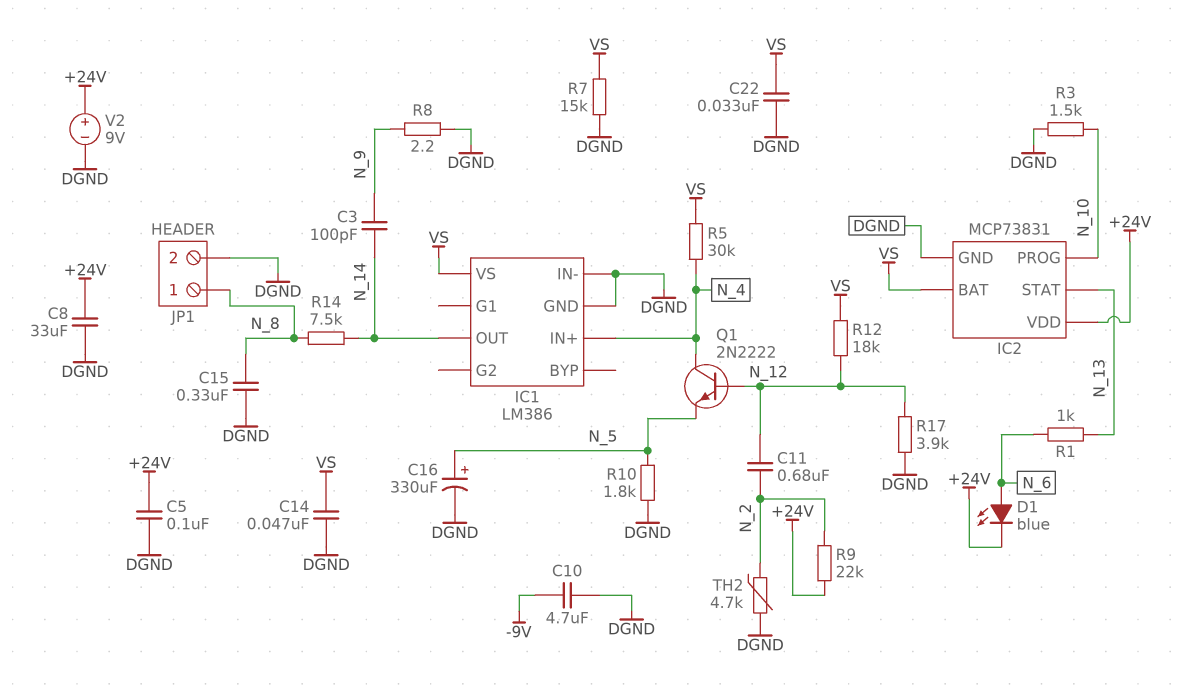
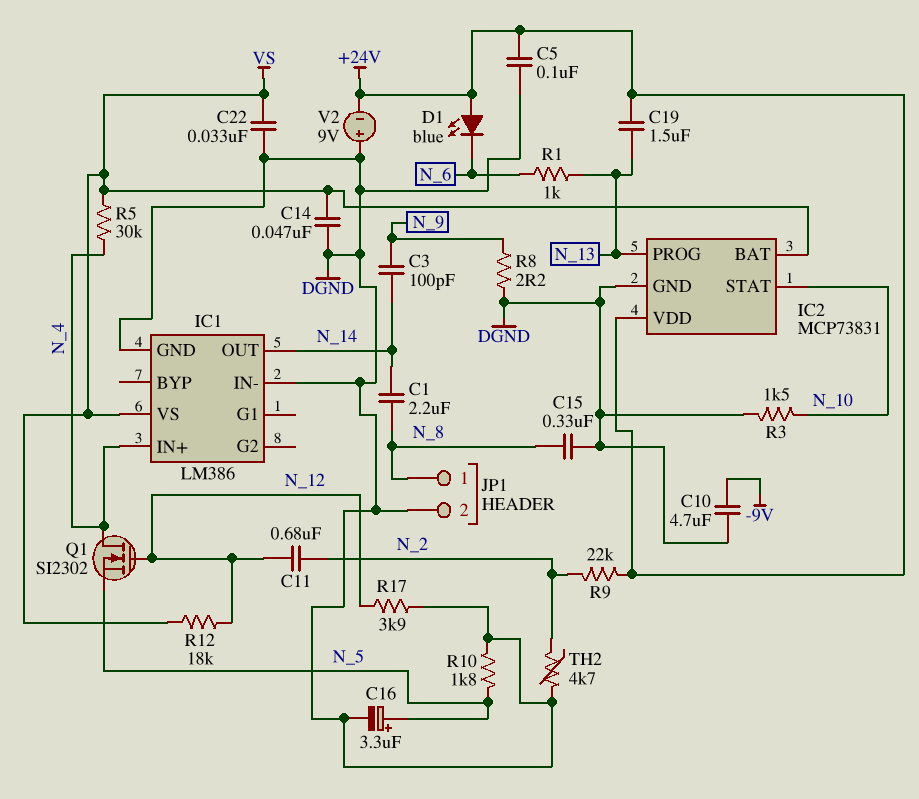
C1: none -> 2.2uF (N_8, N_14)
C8: 33uF (+24V, DGND) -> none
C16: 330uF (plus N_5, minus DGND) -> 3.3uF (plus N_5, minus DGND)
C19: none -> 1.5uF (+24V, N_13)
D1: LED blue (A N_6, K +24V) -> LED blue (A +24V, K N_6)
IC2 pin PROG: N_10 -> N_13
IC2 pin STAT: N_13 -> N_10
Q1: NPN 2N2222 (B N_12, C N_4, E N_5) -> NMOS SI2302 (G N_12, D N_4, S N_5)
R7: 15k (DGND, VS) -> none
R14: 7.5k (N_8, N_14) -> none
V2: 9V (plus +24V, minus DGND) -> 9V (plus DGND, minus +24V)

